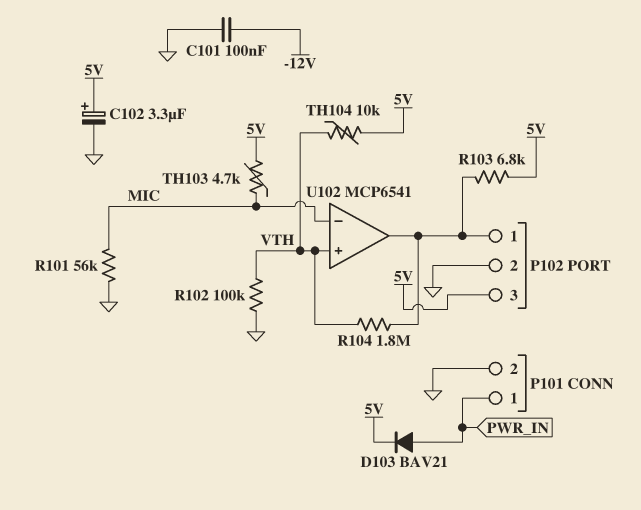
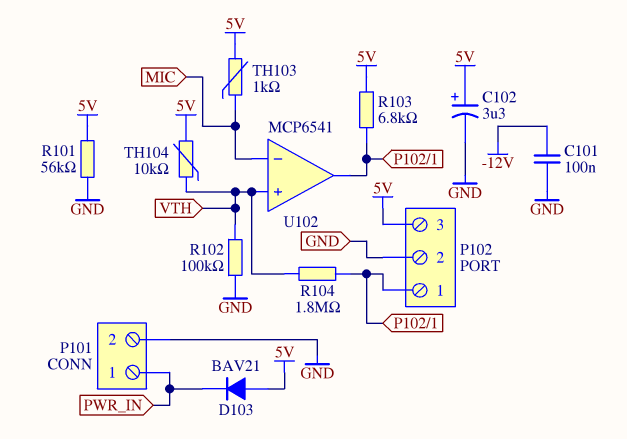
D103: diode BAV21 (A PWR_IN, K 5V) -> diode BAV21 (A 5V, K PWR_IN)
R101: 56k (GND, MIC) -> 56k (5V, GND)
TH103: 4.7k (5V, MIC) -> 1k (5V, MIC)

